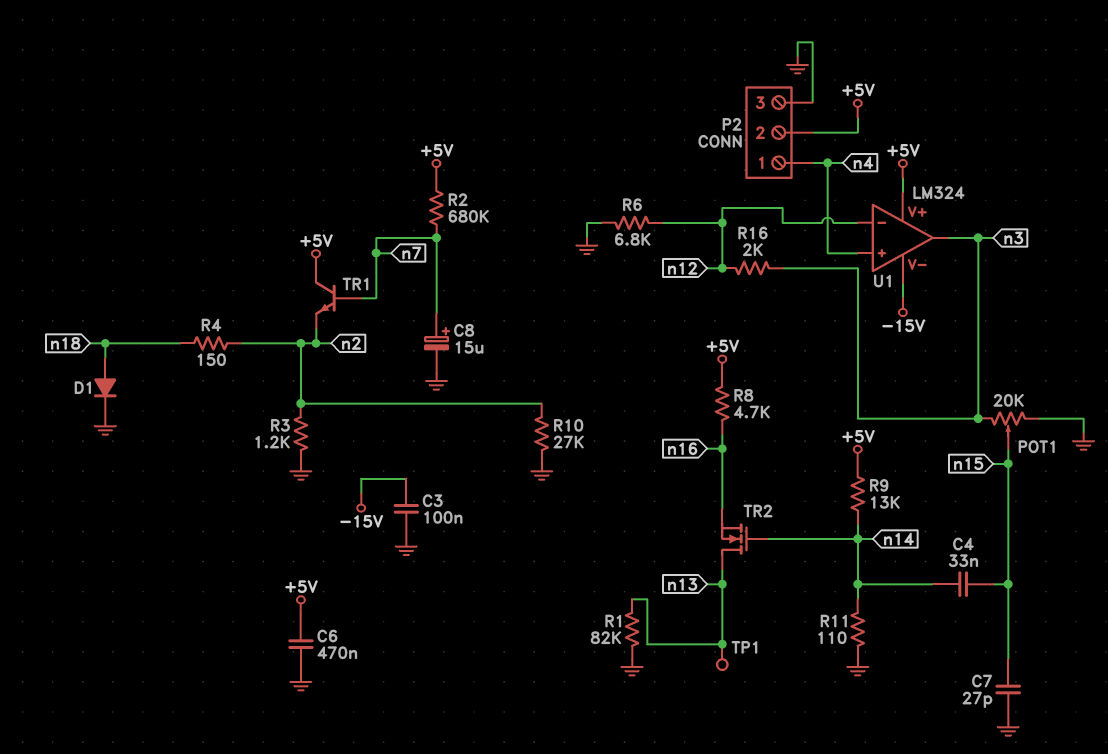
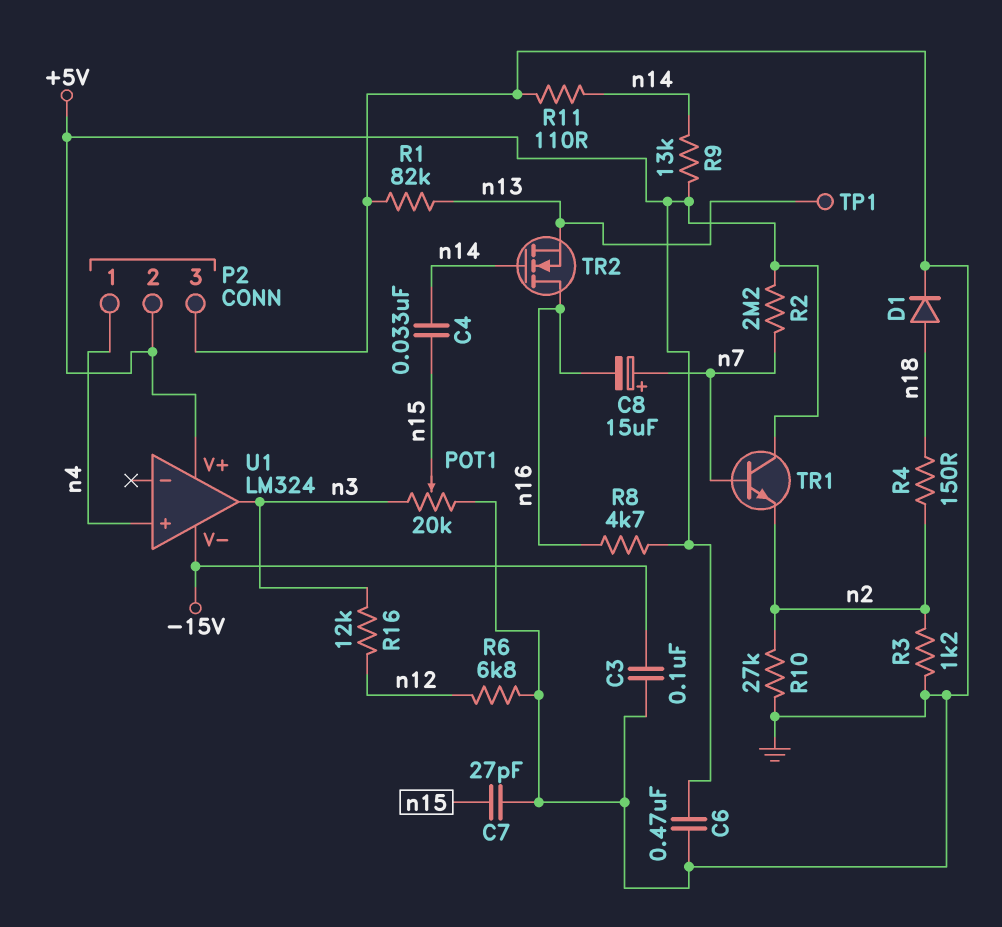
C8: 15uF (plus n7, minus GND) -> 15uF (plus n7, minus n16)
R2: 680k (+5V, n7) -> 2.2M (+5V, n7)
R16: 2k (n3, n12) -> 12k (n3, n12)
TR2: NMOS (G n14, D n13, S n16) -> NMOS (G n14, D n16, S n13)
U1 pin in-: n12 -> none

